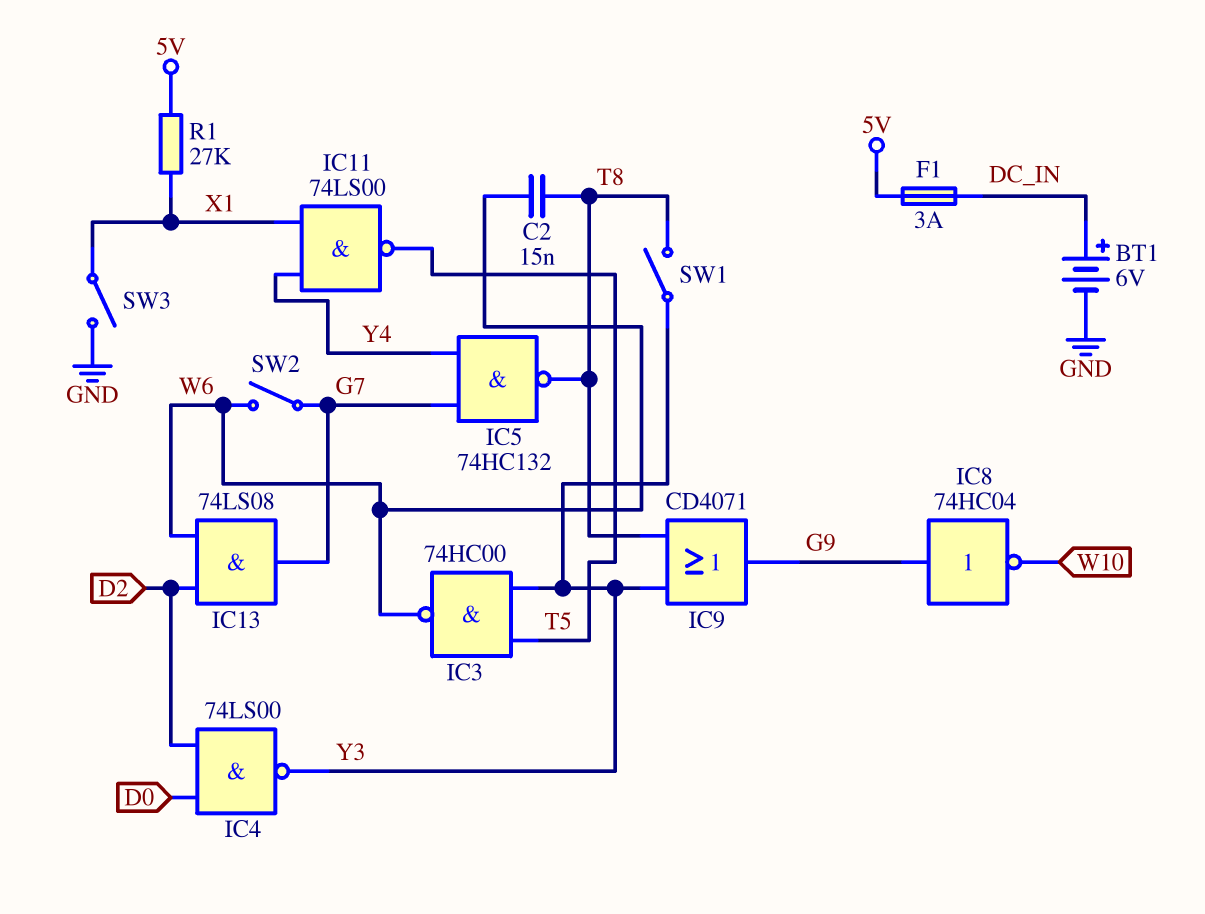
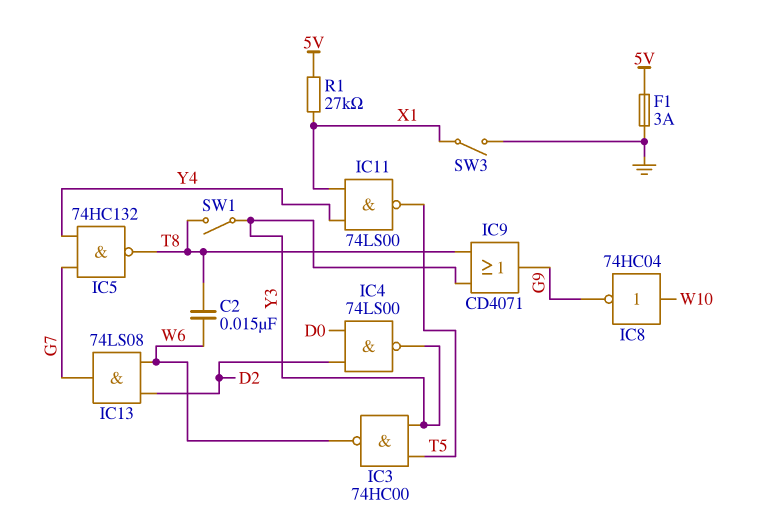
BT1: 6V (plus DC_IN, minus GND) -> none
F1: 3A (5V, DC_IN) -> 3A (5V, GND)
IC8: NOT 74HC04 (in G9, out W10) -> NOT 74HC04 (in W10, out G9)
SW2: switch (G7, W6) -> none

